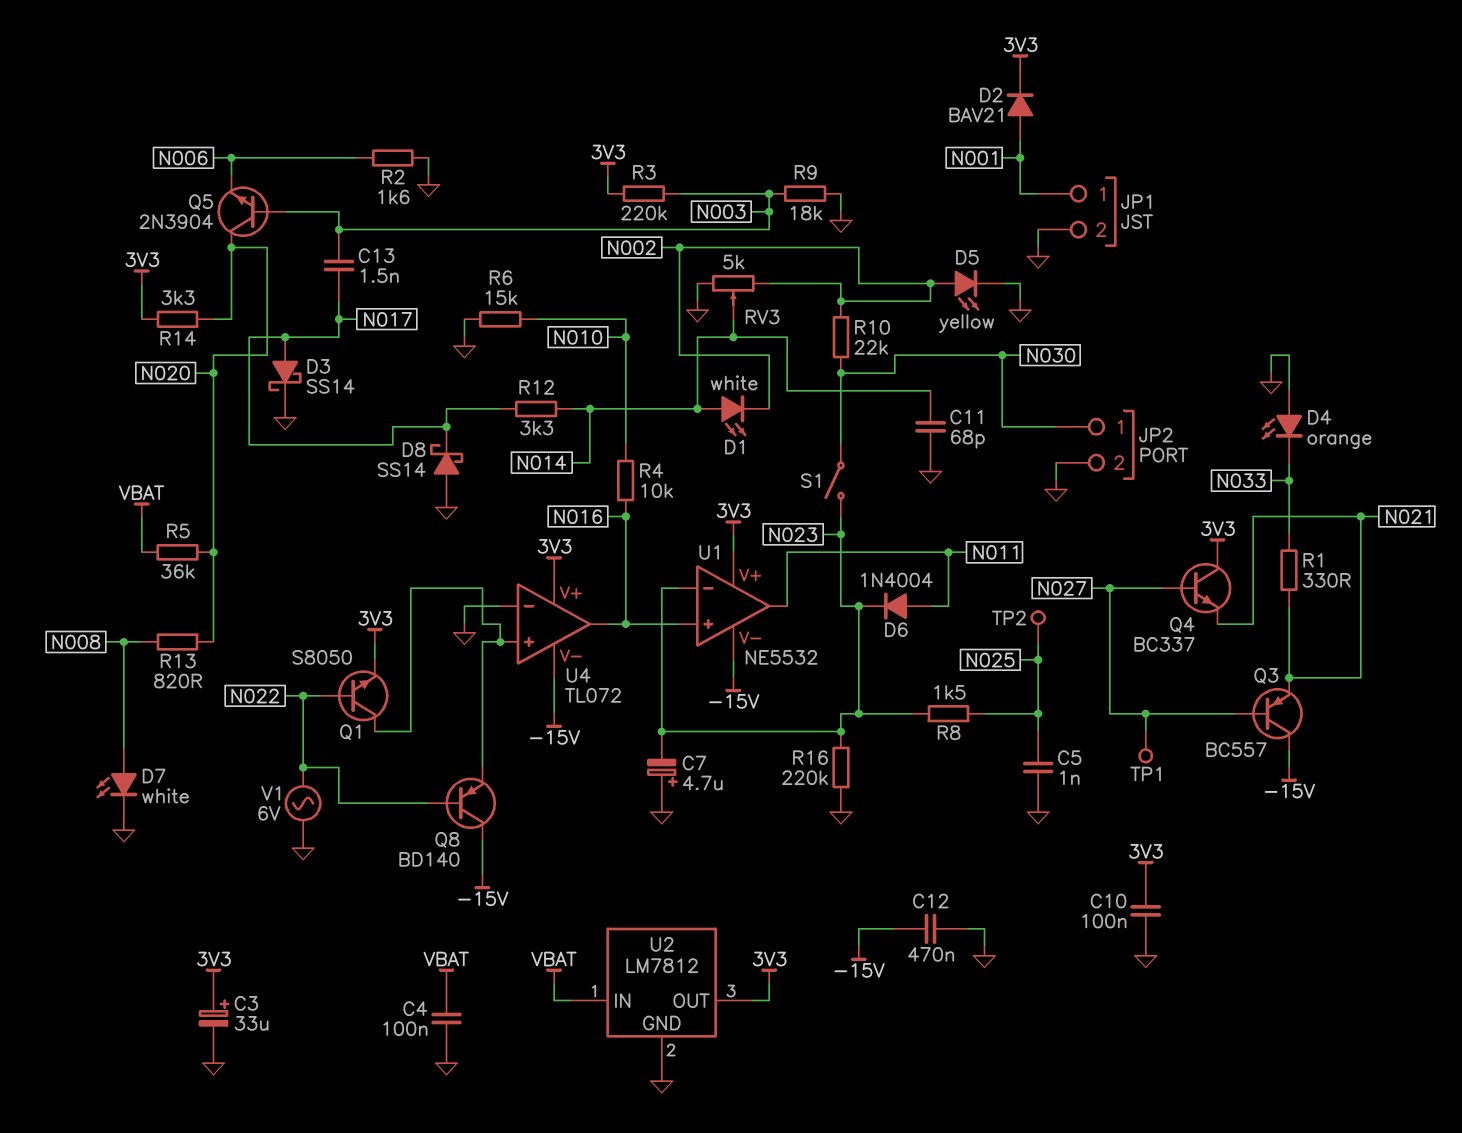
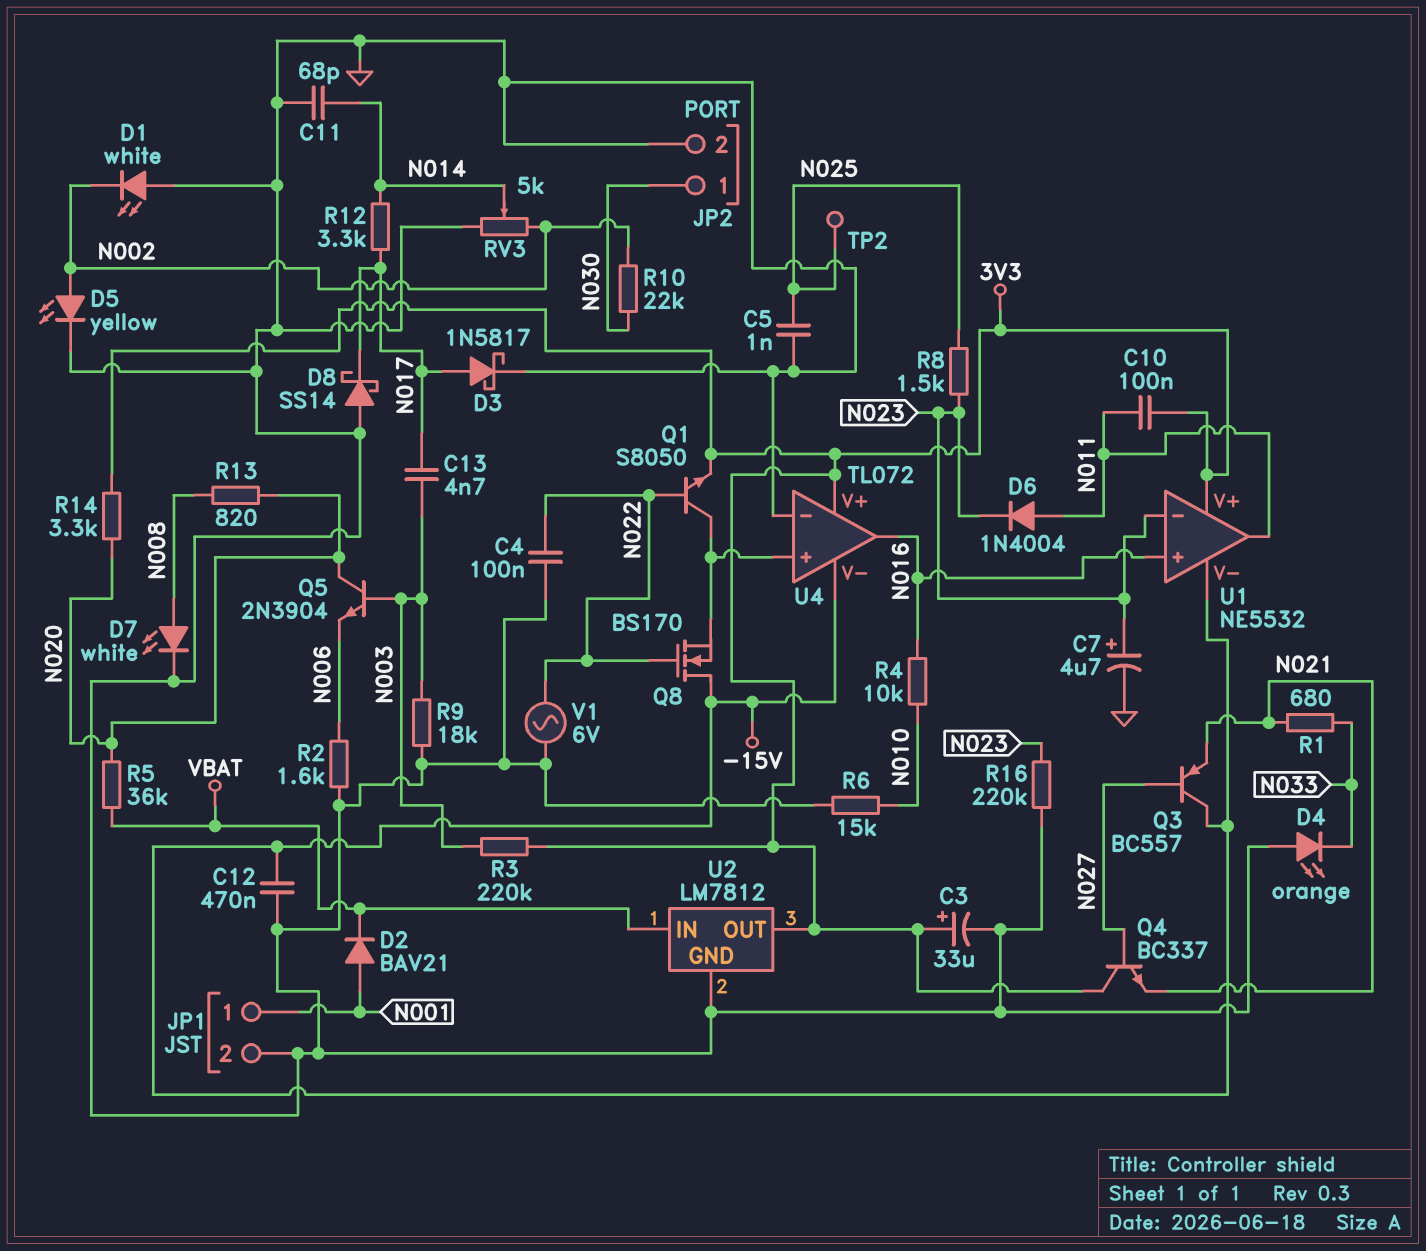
C4: 100nF (GND, VBAT) -> 100nF (GND, N022)
C7: 4.7uF (plus GND, minus N023) -> 4.7uF (plus N023, minus GND)
C10: 100nF (3V3, GND) -> 100nF (3V3, N011)
C13: 1.5nF (N003, N017) -> 4.7nF (N003, N017)
D1: LED white (A N014, K N002) -> LED white (A GND, K N002)
D2: diode BAV21 (A N001, K 3V3) -> diode BAV21 (A N001, K VBAT)
D3: schottky SS14 (A N017, K GND) -> schottky 1N5817 (A N017, K GND)
Q8: PNP BD140 (B N022, C -15V, E U4/in+) -> NMOS BS170 (G N022, D -15V, S U4/in+)
R1: 330 (N021, N033) -> 680 (N021, N033)
S1: switch (N023, N030) -> none
TP1: test point (N027) -> none

